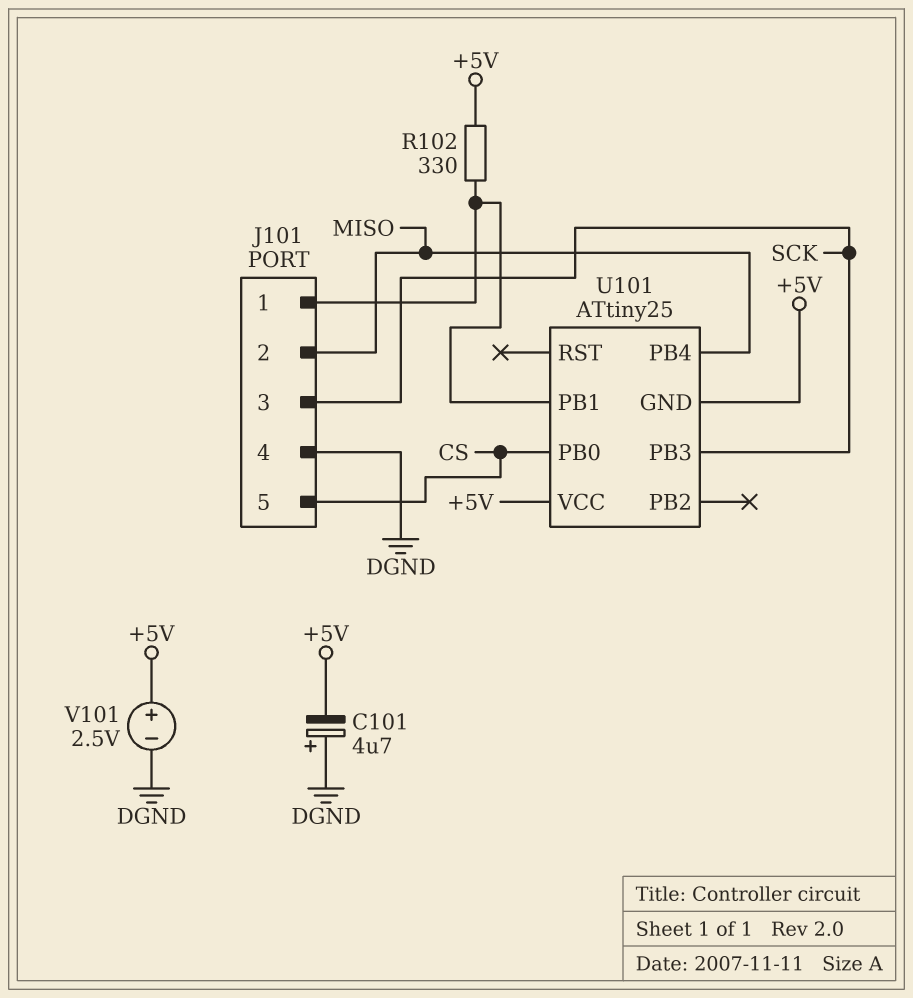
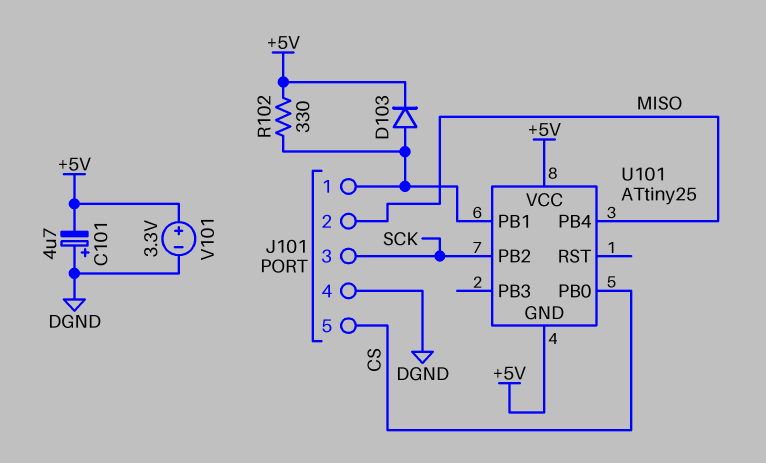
D103: none -> diode (A J101/1, K +5V)
U101 pin PB2: none -> SCK
U101 pin PB3: SCK -> none
V101: 2.5V (plus +5V, minus DGND) -> 3.3V (plus +5V, minus DGND)

